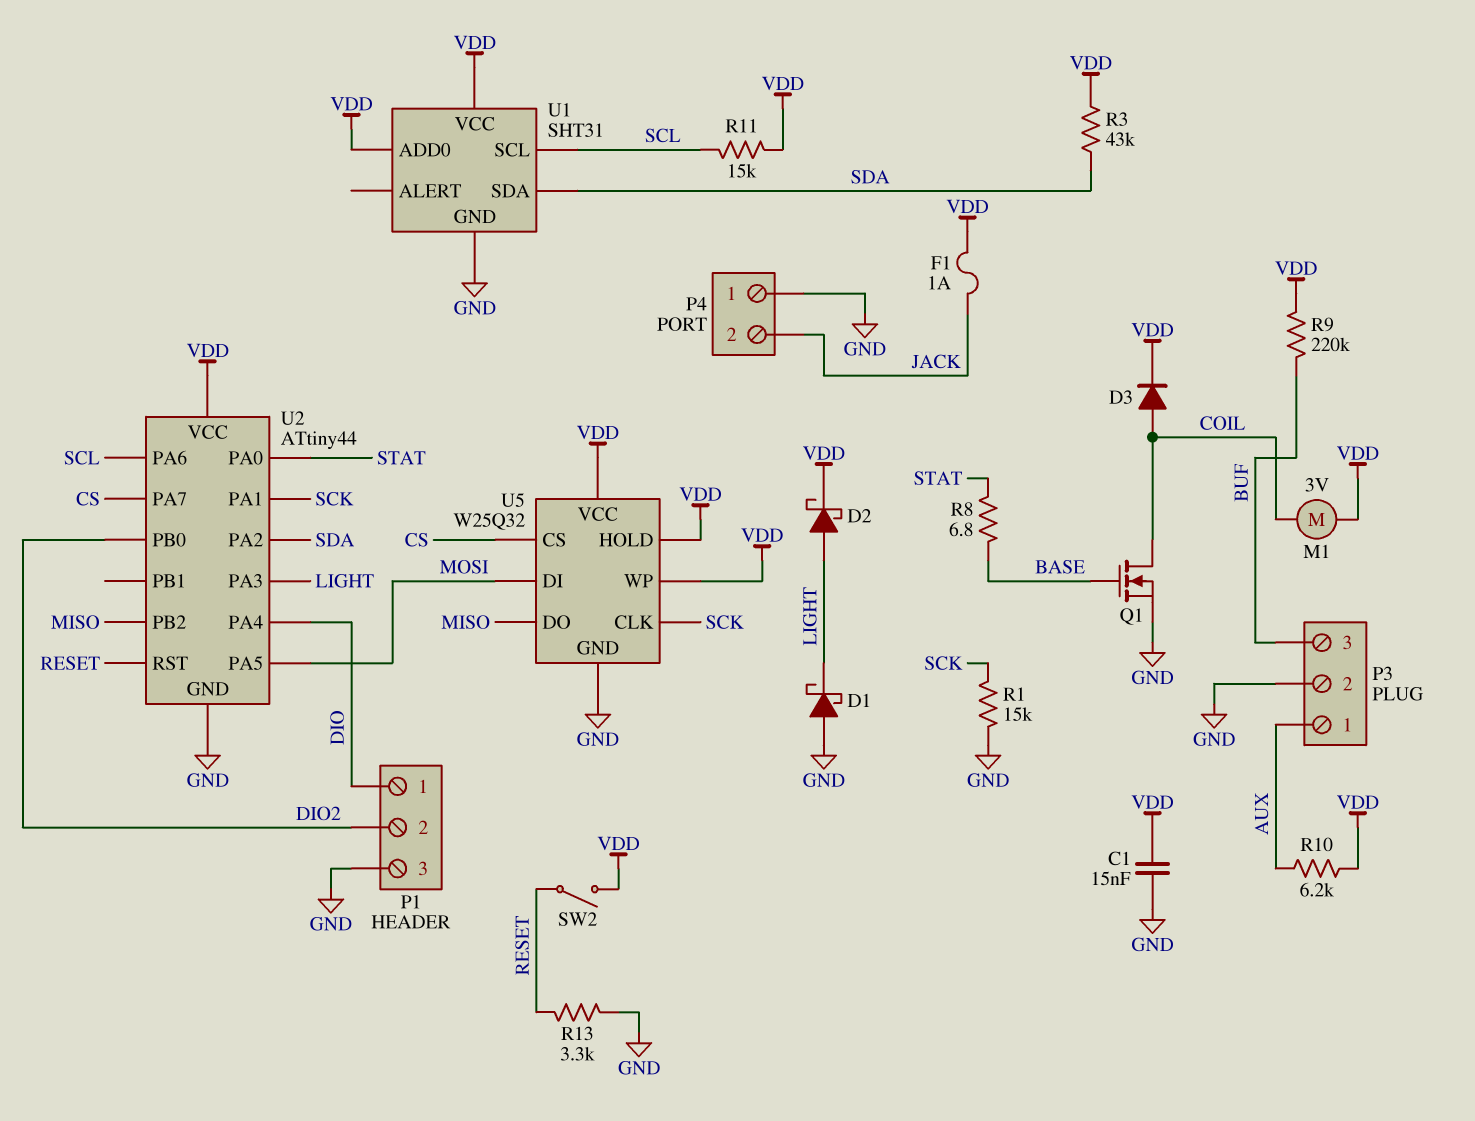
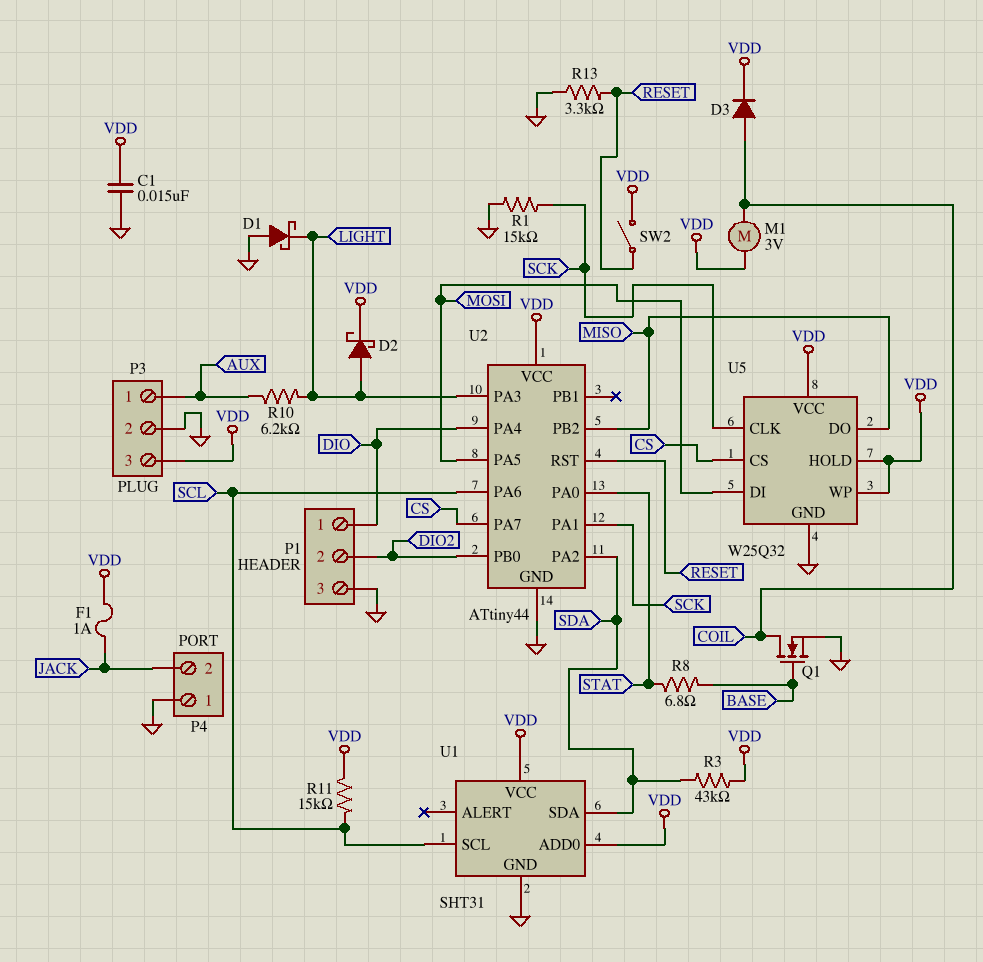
P3 pin 3: BUF -> VDD
R9: 220k (BUF, VDD) -> none
R10: 6.2k (AUX, VDD) -> 6.2k (AUX, LIGHT)

